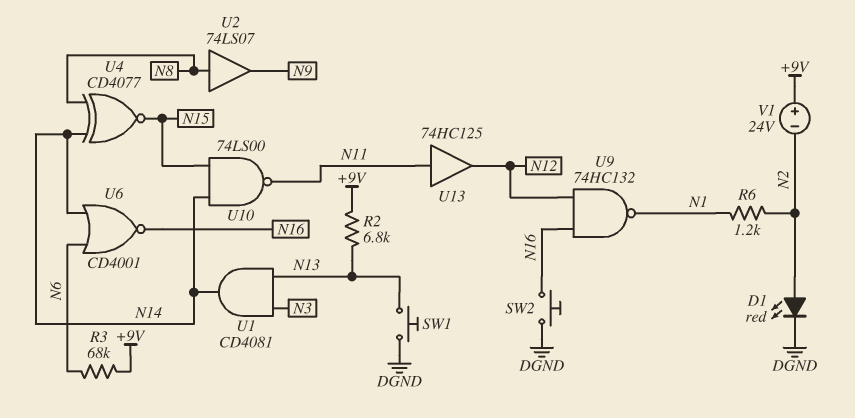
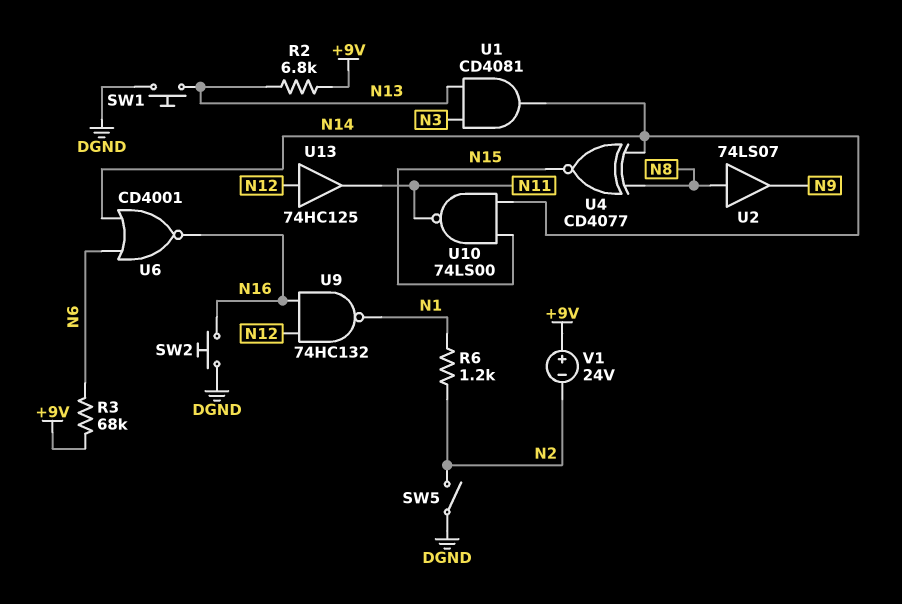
D1: LED red (A N2, K DGND) -> none
SW5: none -> switch (DGND, N2)
U13: buffer 74HC125 (in N11, out N12) -> buffer 74HC125 (in N12, out N11)

